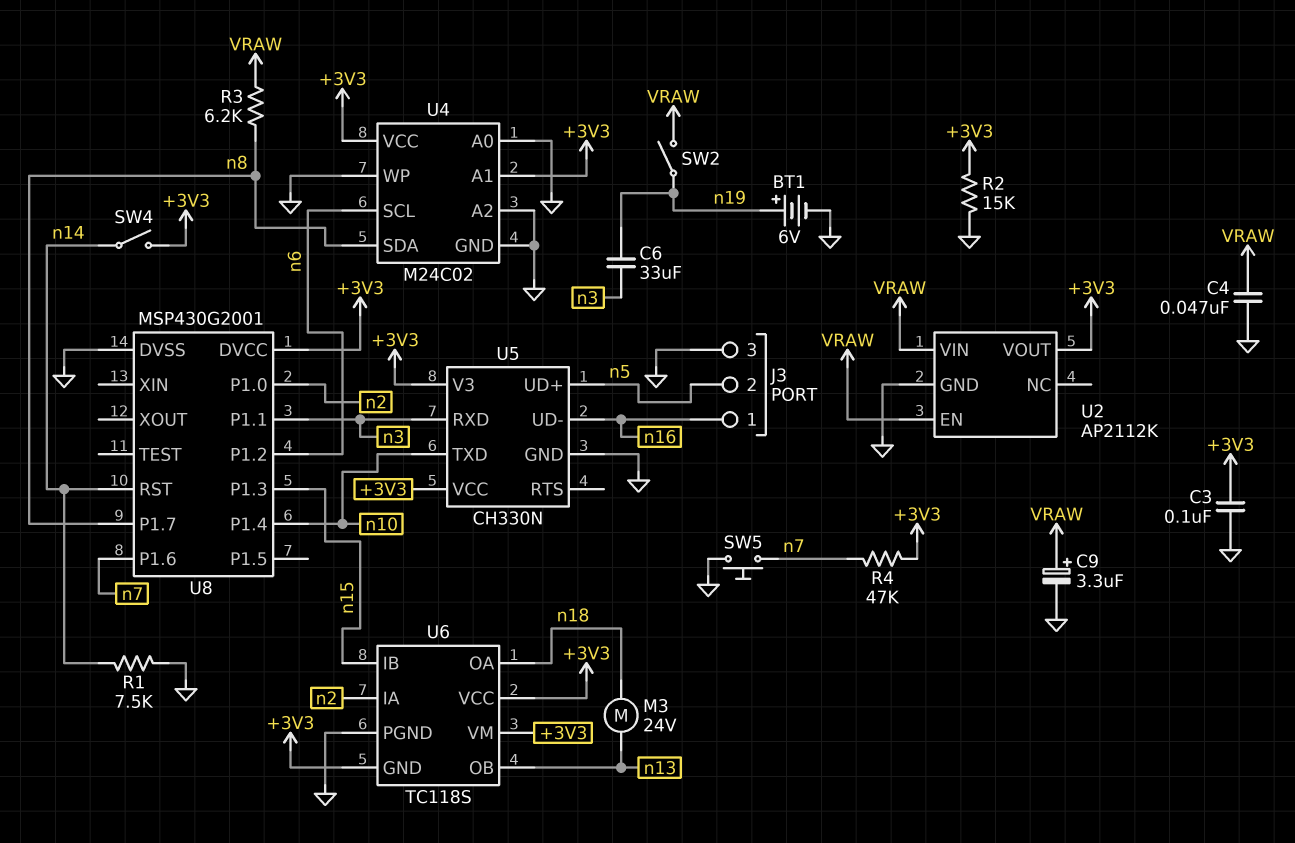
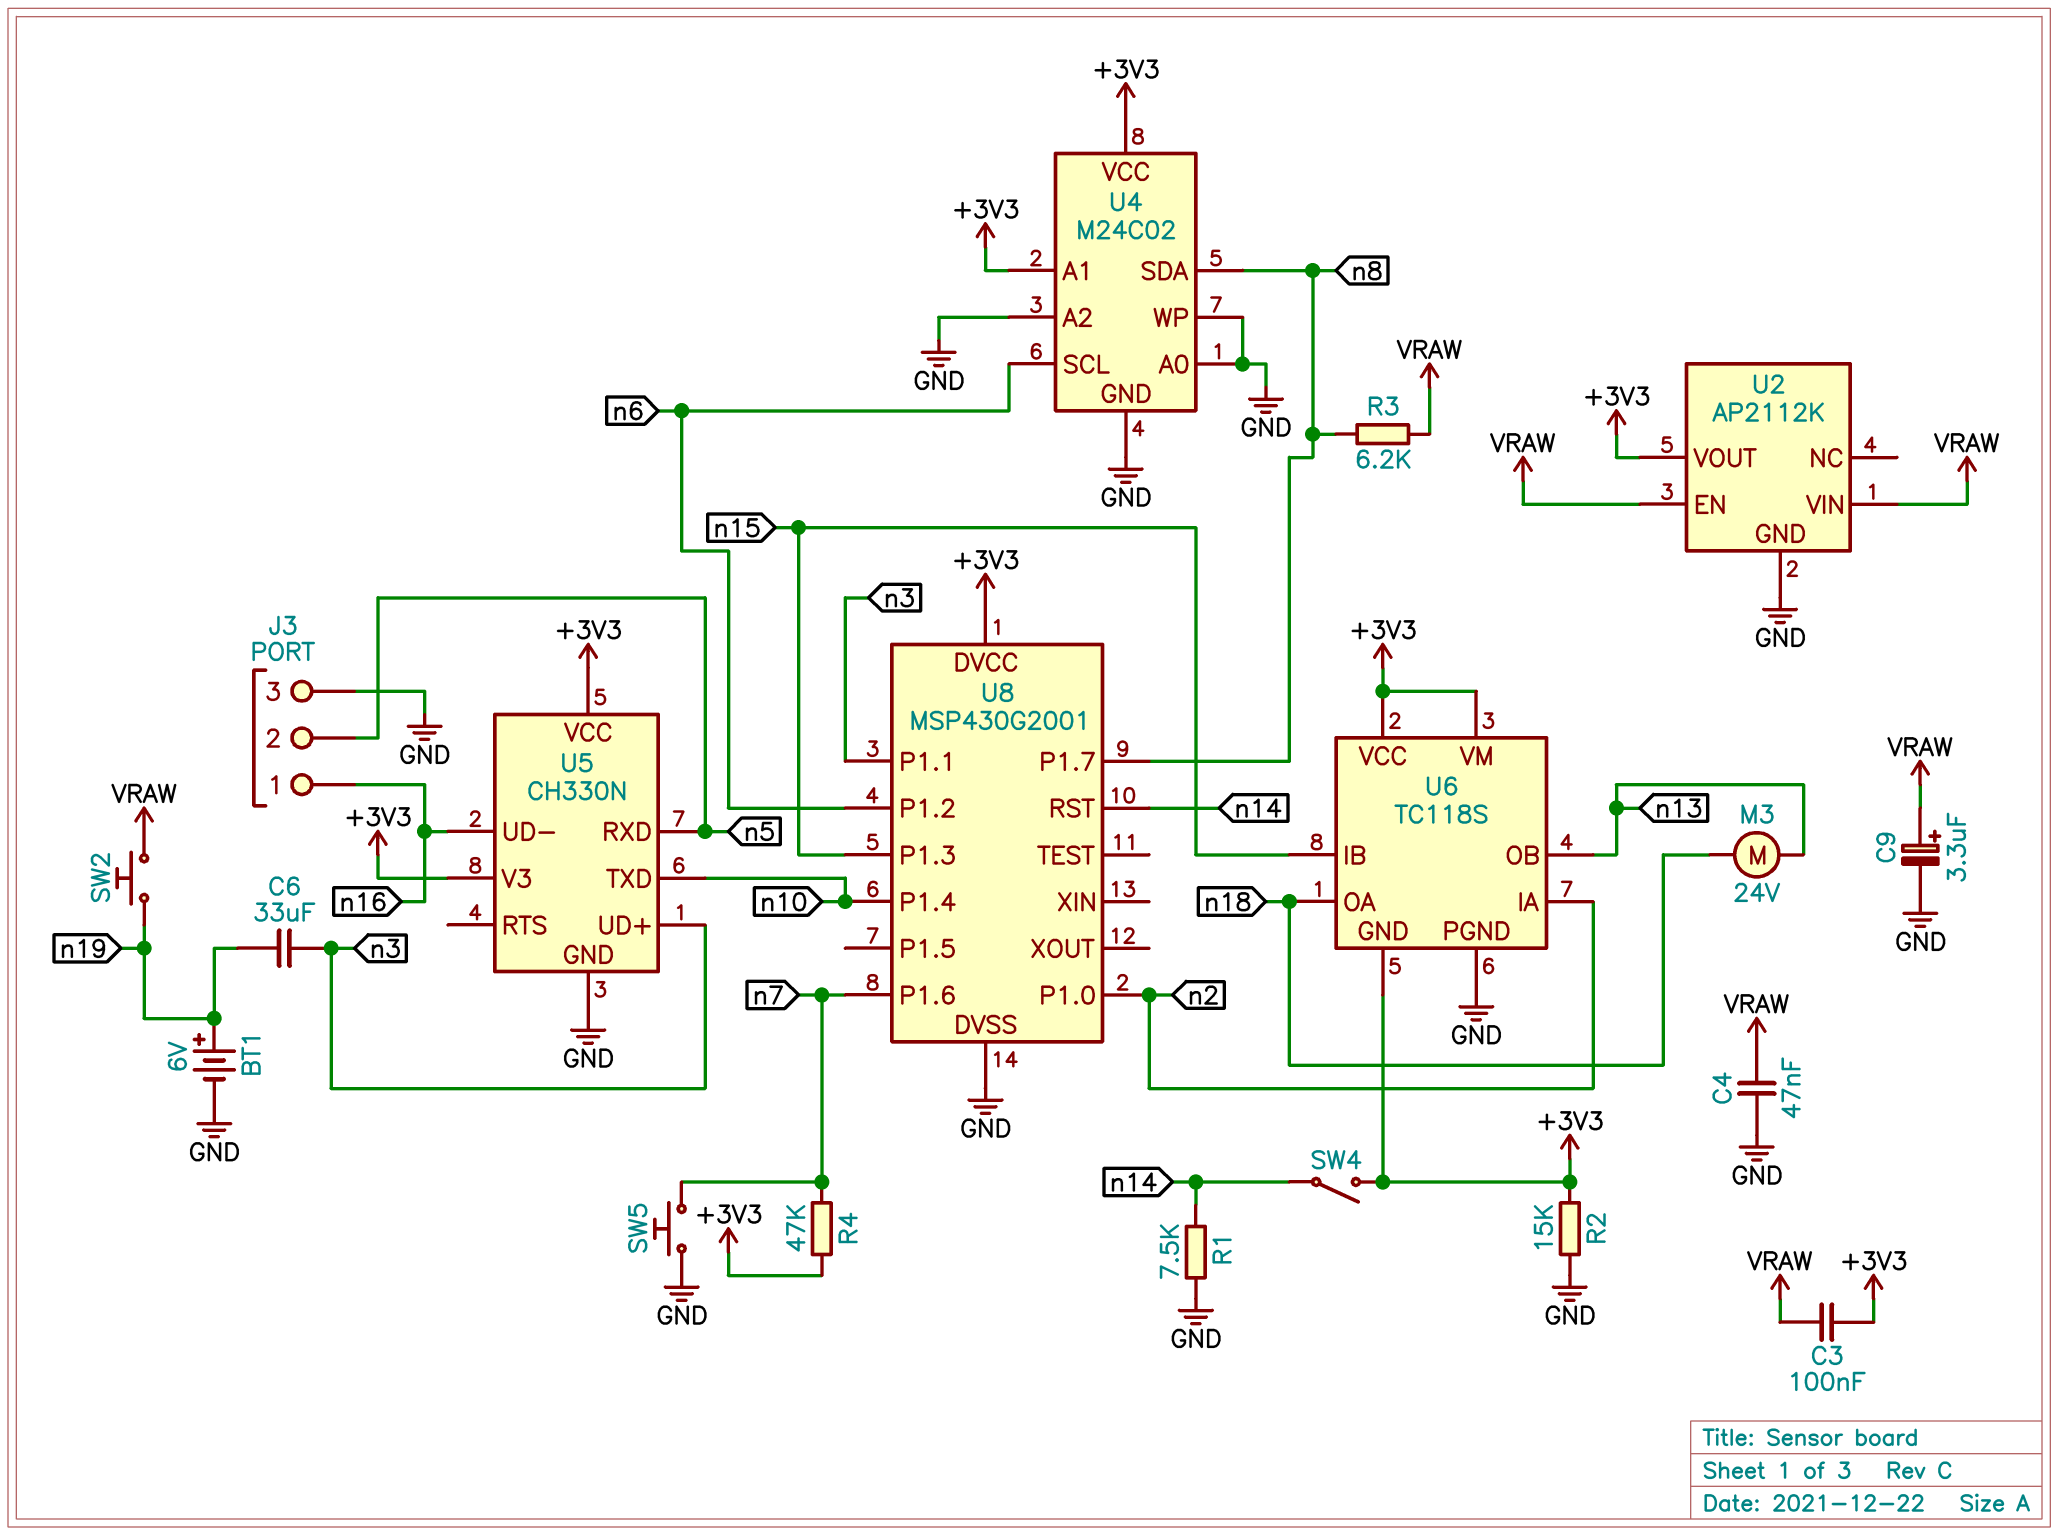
C3: 100nF (+3V3, GND) -> 100nF (+3V3, VRAW)
SW2: switch (VRAW, n19) -> button (VRAW, n19)
U5 pin RXD: n3 -> n5
U5 pin UD+: n5 -> n3

